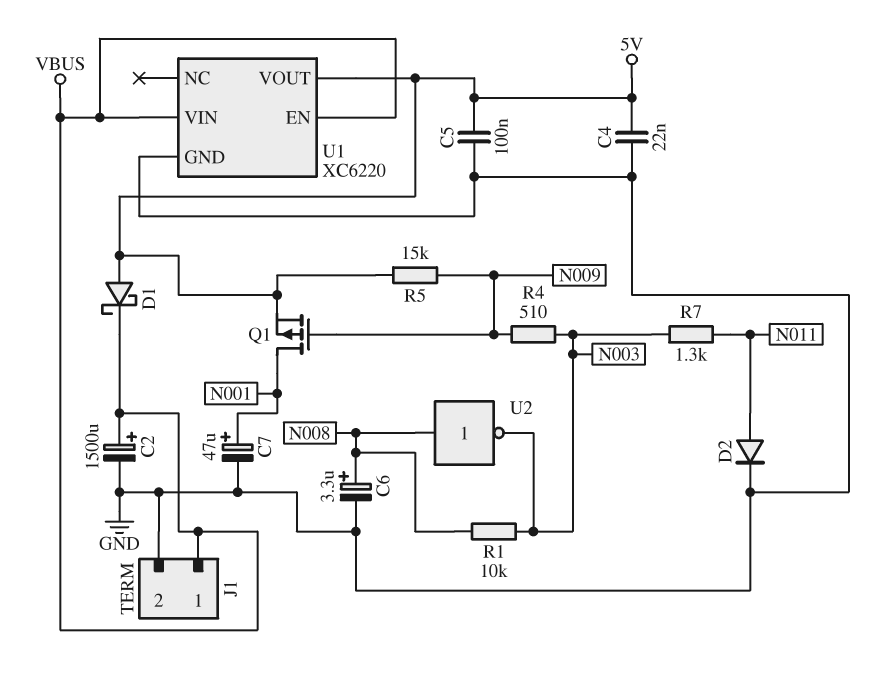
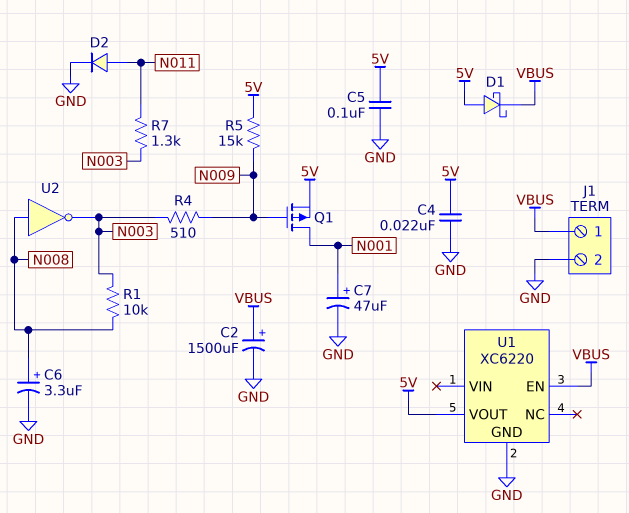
U1 pin VIN: VBUS -> none

